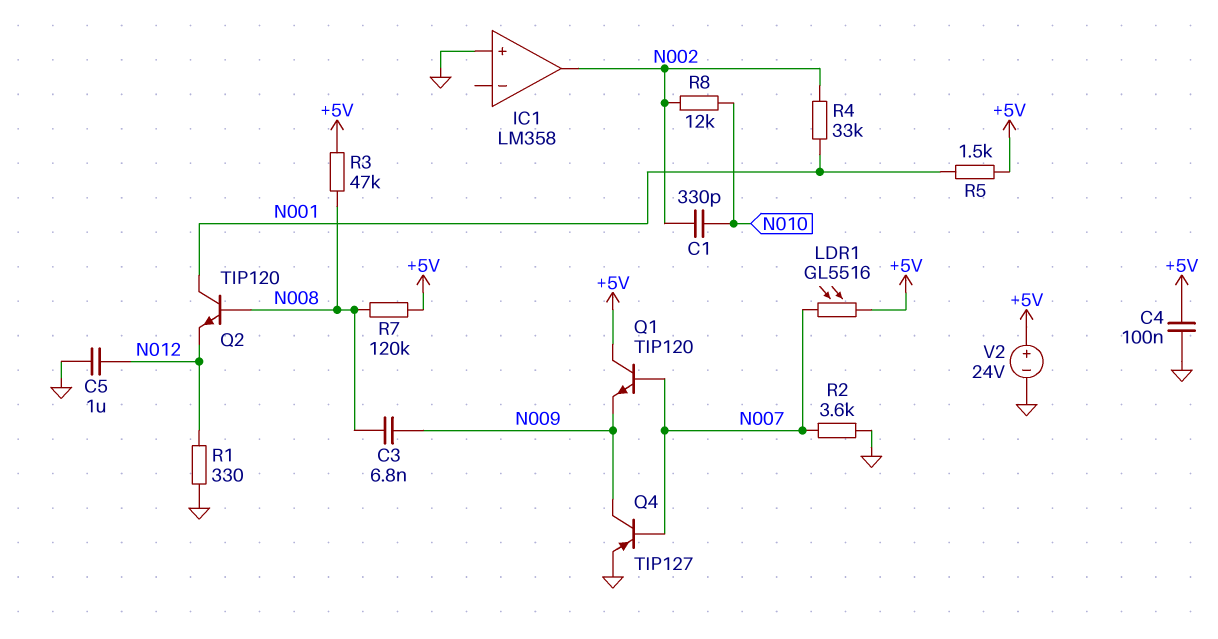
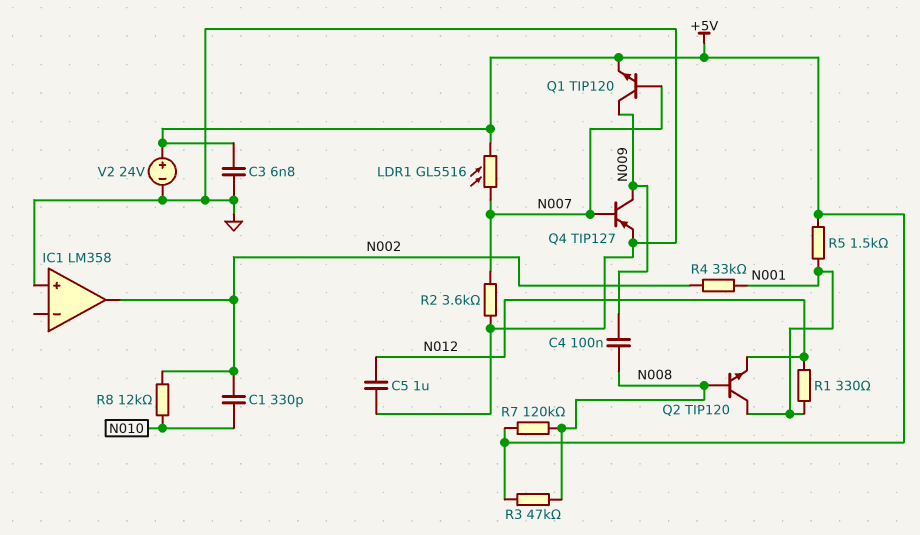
C3: 6.8nF (N008, N009) -> 6.8nF (+5V, GND)
C4: 100nF (+5V, GND) -> 100nF (N008, N009)
Q1: NPN TIP120 (B N007, C +5V, E N009) -> NPN TIP120 (B N007, C N009, E +5V)
R1: 330 (GND, N012) -> 330 (N001, N012)

